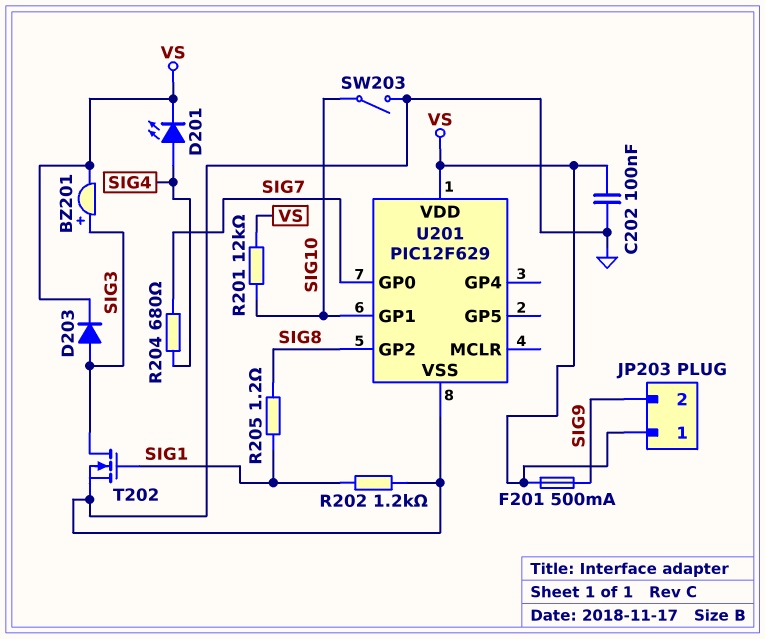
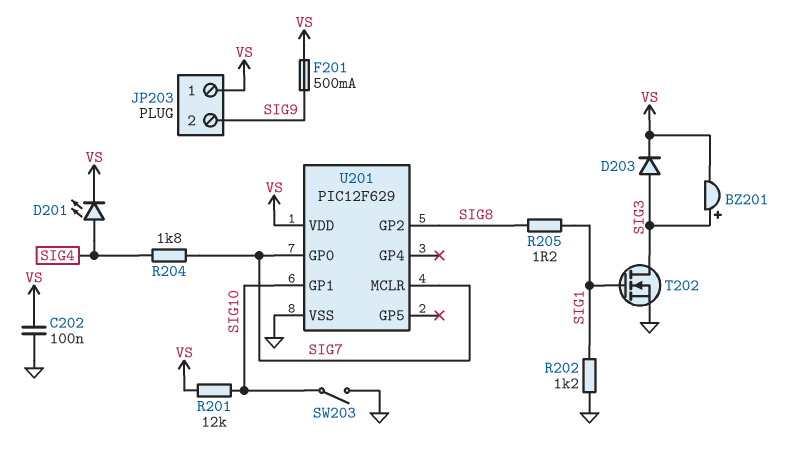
R204: 680 (SIG4, SIG7) -> 1.8k (SIG4, SIG7)
U201 pin MCLR: none -> SIG7

